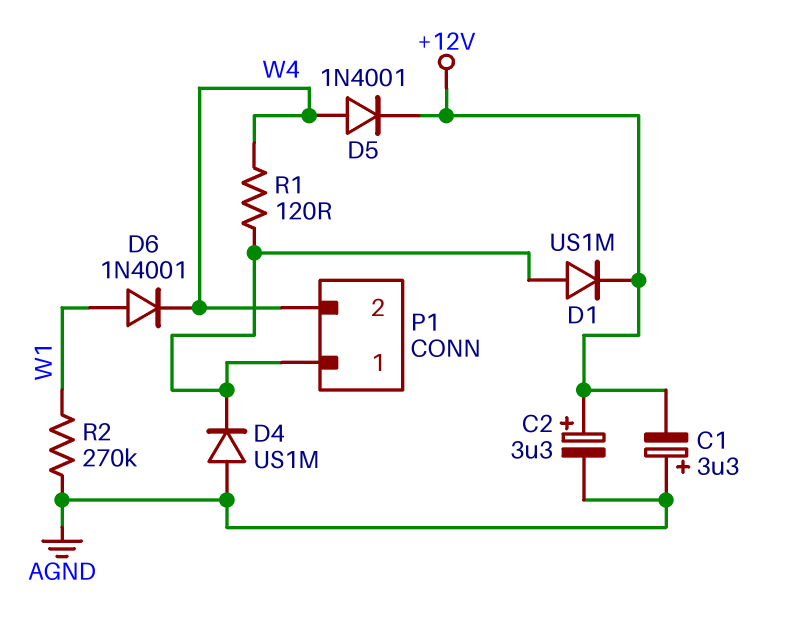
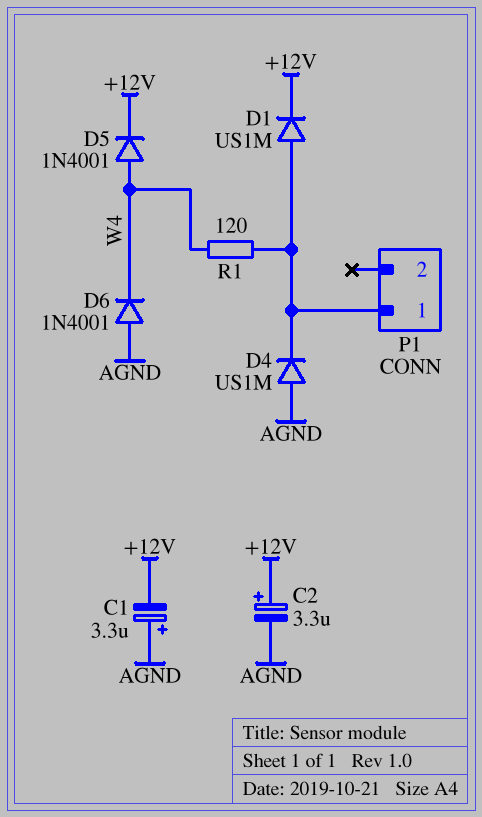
D6: diode 1N4001 (A W1, K W4) -> diode 1N4001 (A AGND, K W4)
P1 pin 2: W4 -> none
R2: 270k (AGND, W1) -> none

